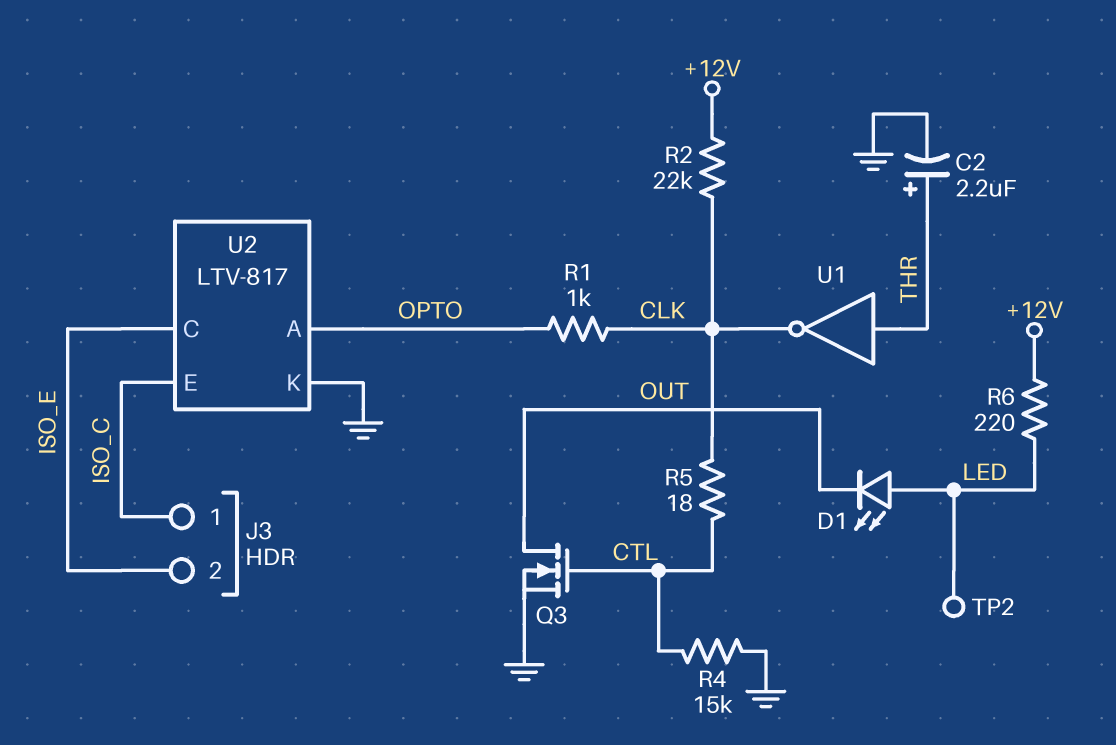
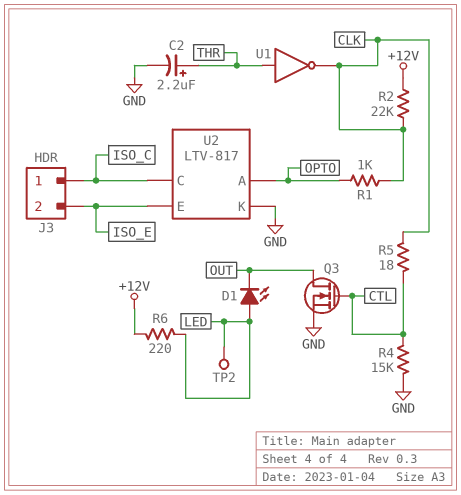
U2 pin C: ISO_E -> ISO_C
U2 pin E: ISO_C -> ISO_E

